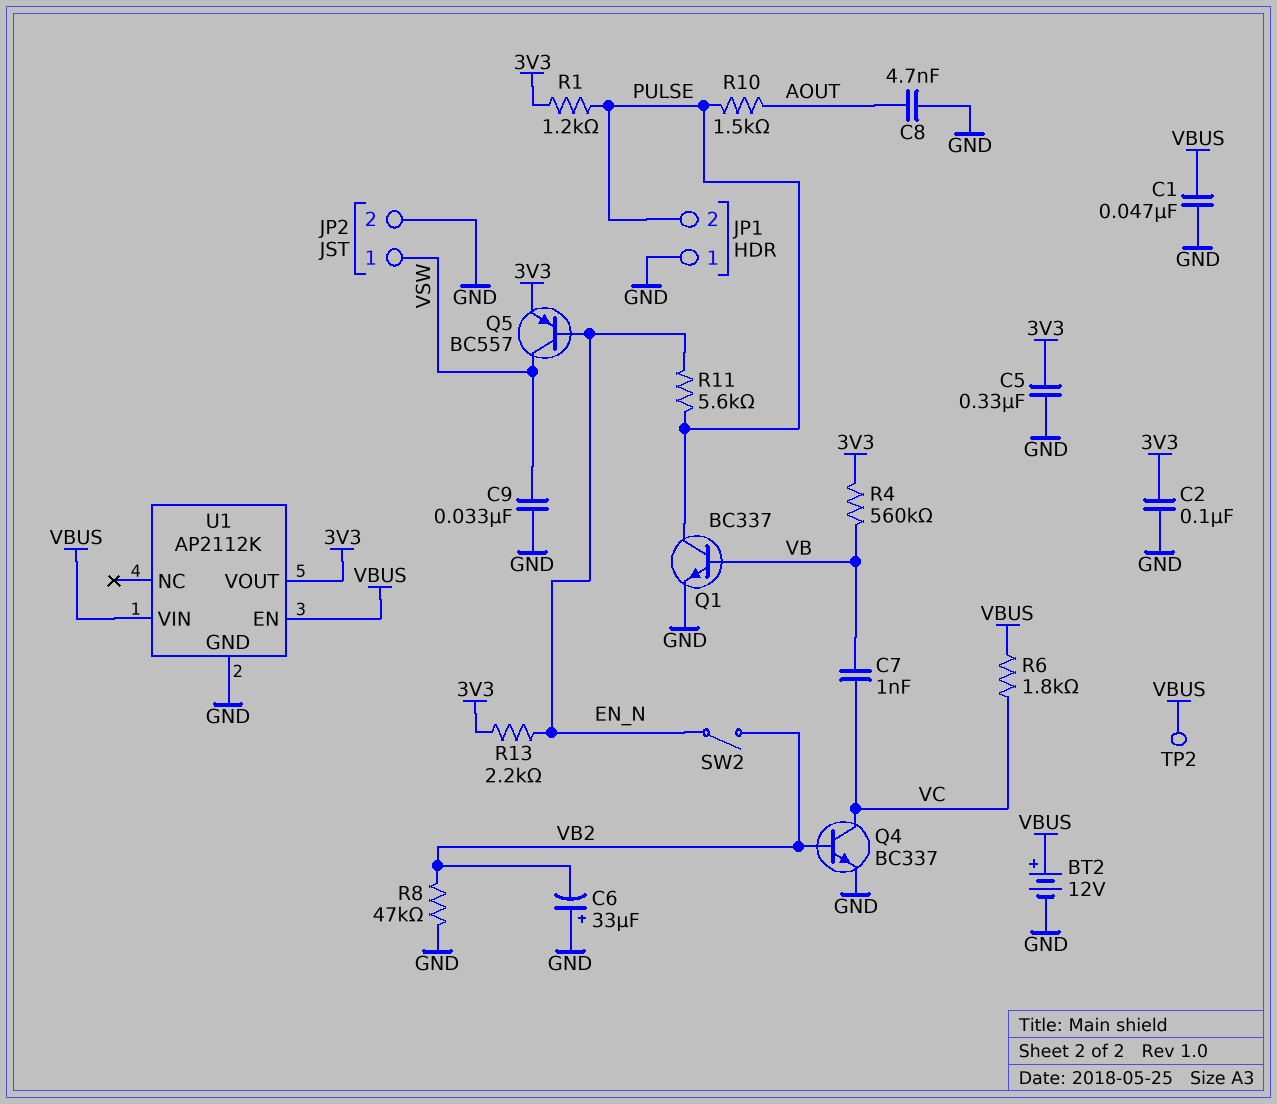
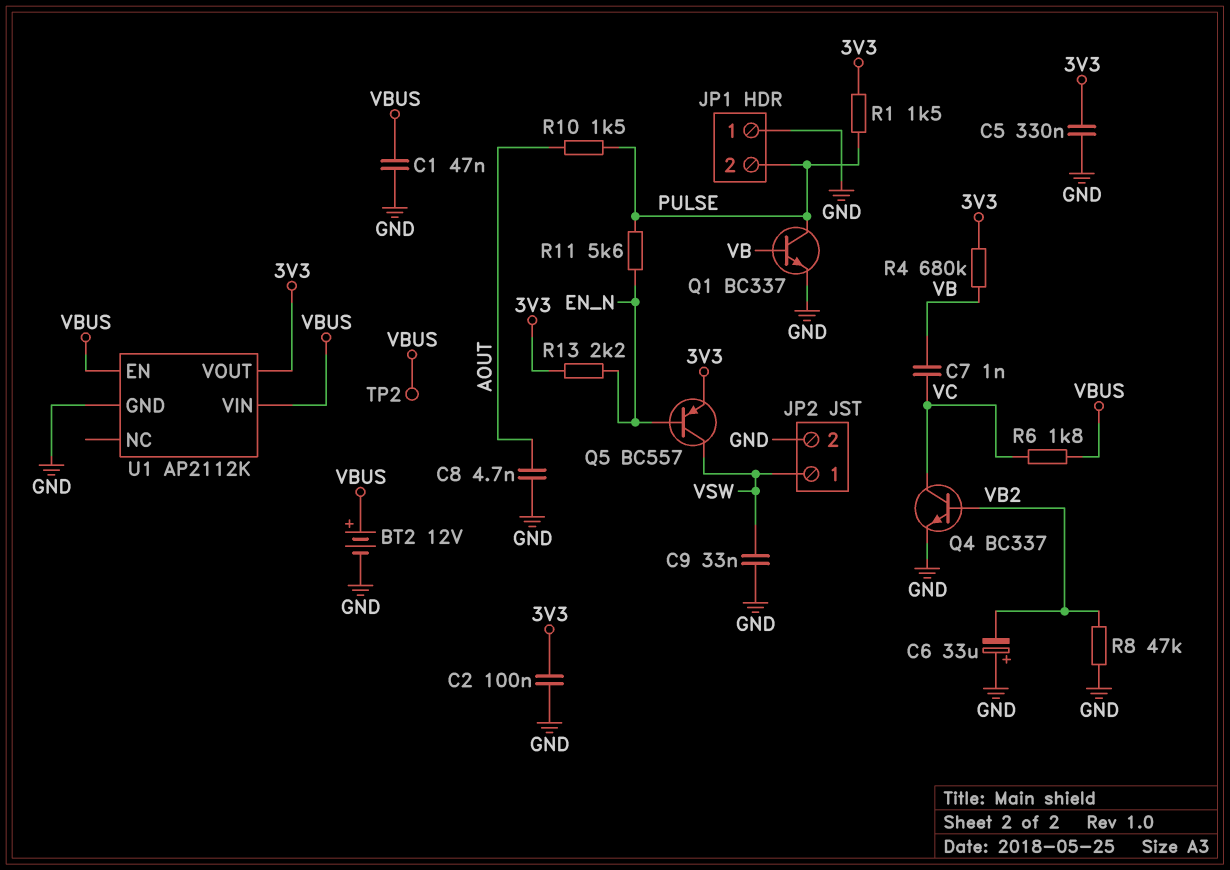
R1: 1.2k (3V3, PULSE) -> 1.5k (3V3, PULSE)
R4: 560k (3V3, VB) -> 680k (3V3, VB)
SW2: switch (EN_N, VB2) -> none

